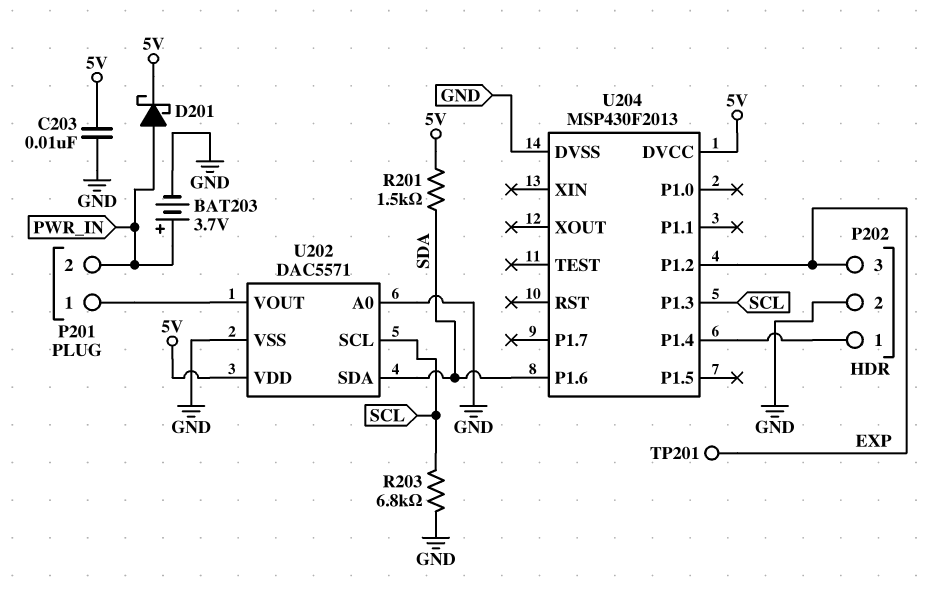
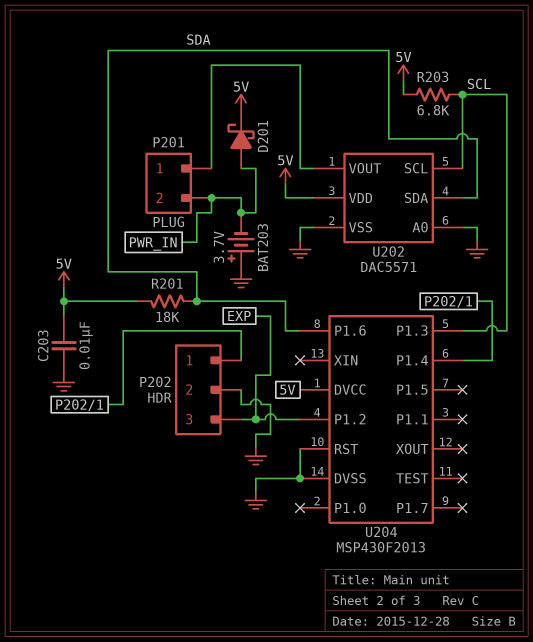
BAT203: 3.7V (plus PWR_IN, minus GND) -> 3.7V (plus GND, minus PWR_IN)
R201: 1.5k (5V, SDA) -> 18k (5V, SDA)
R203: 6.8k (GND, SCL) -> 6.8k (5V, SCL)
TP201: test point (EXP) -> none
U204 pin RST: none -> GND

